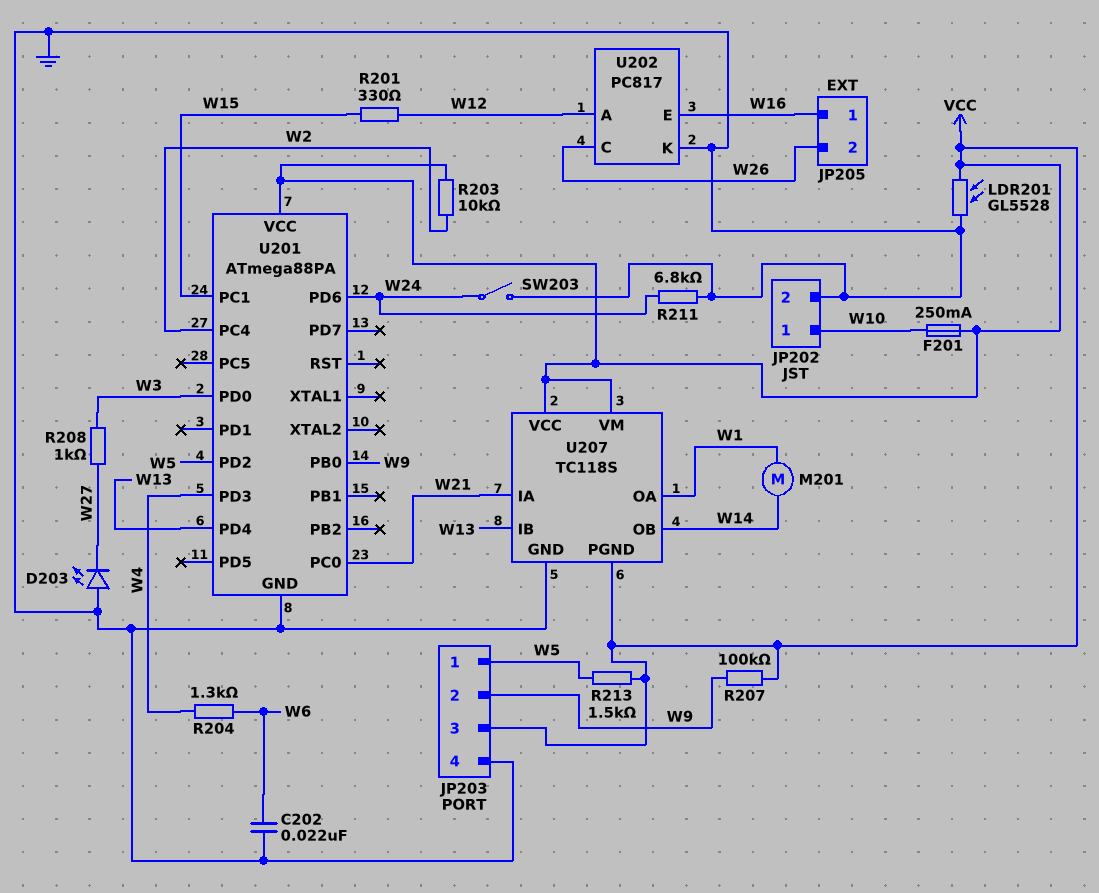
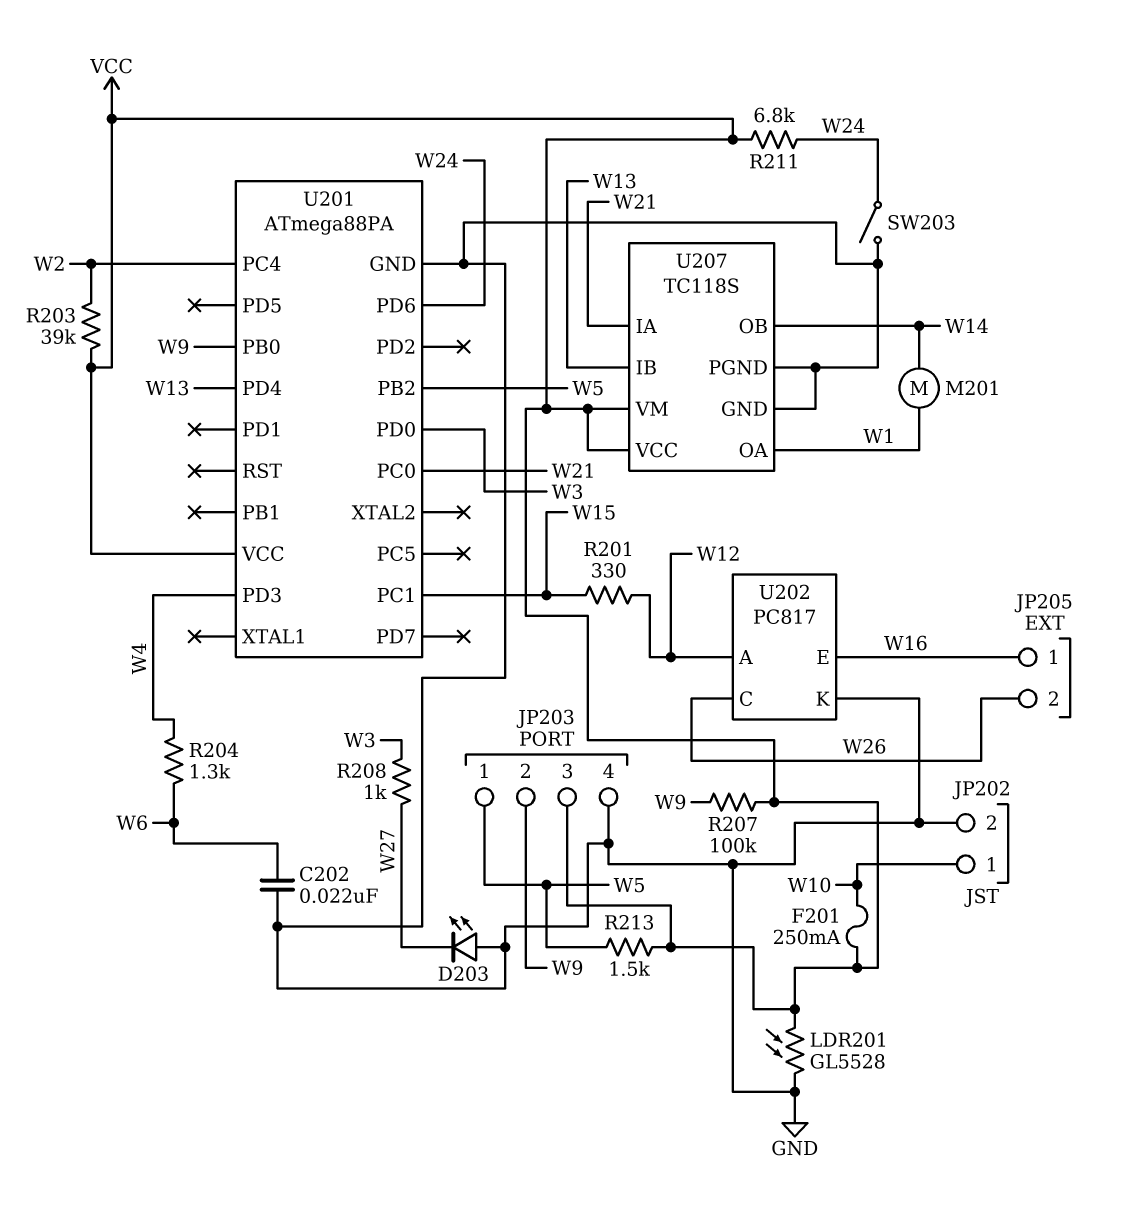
R203: 10k (VCC, W2) -> 39k (VCC, W2)
R211: 6.8k (GND, W24) -> 6.8k (VCC, W24)
U201 pin PB2: none -> W5
U201 pin PD2: W5 -> none
U207 pin PGND: VCC -> GND

